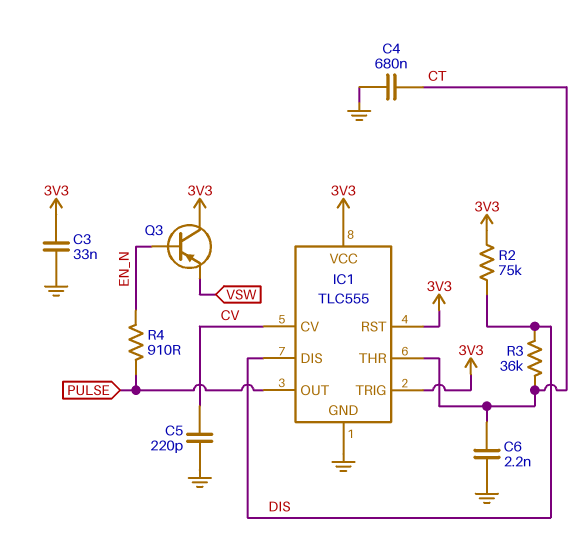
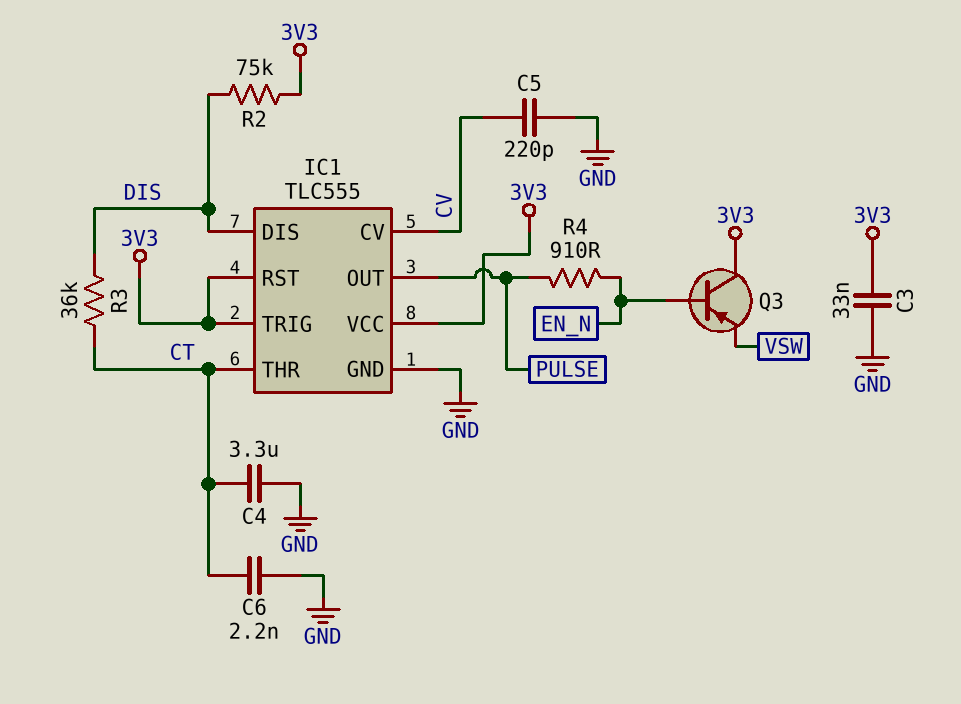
C4: 680nF (CT, GND) -> 3.3uF (CT, GND)

